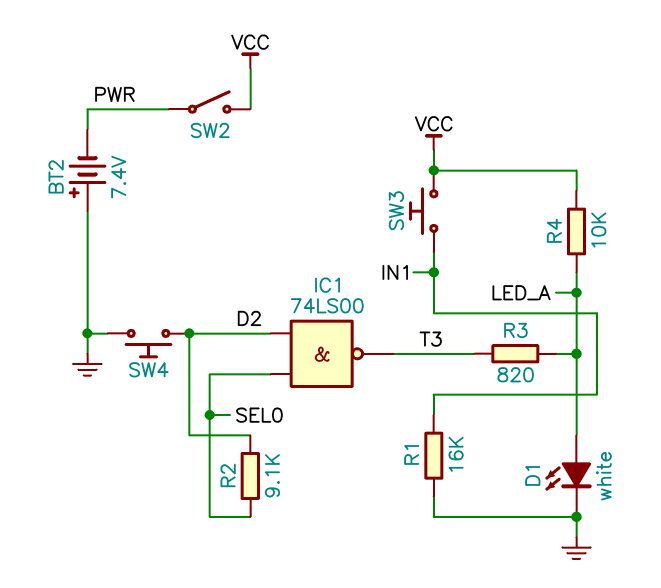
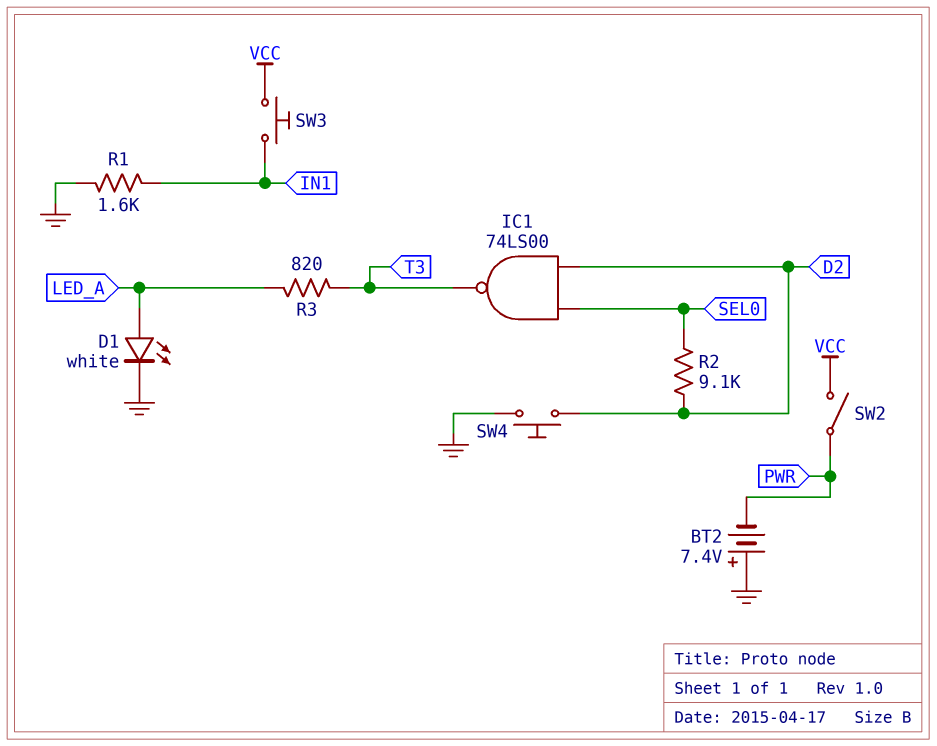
R1: 16k (GND, IN1) -> 1.6k (GND, IN1)
R4: 10k (LED_A, VCC) -> none

